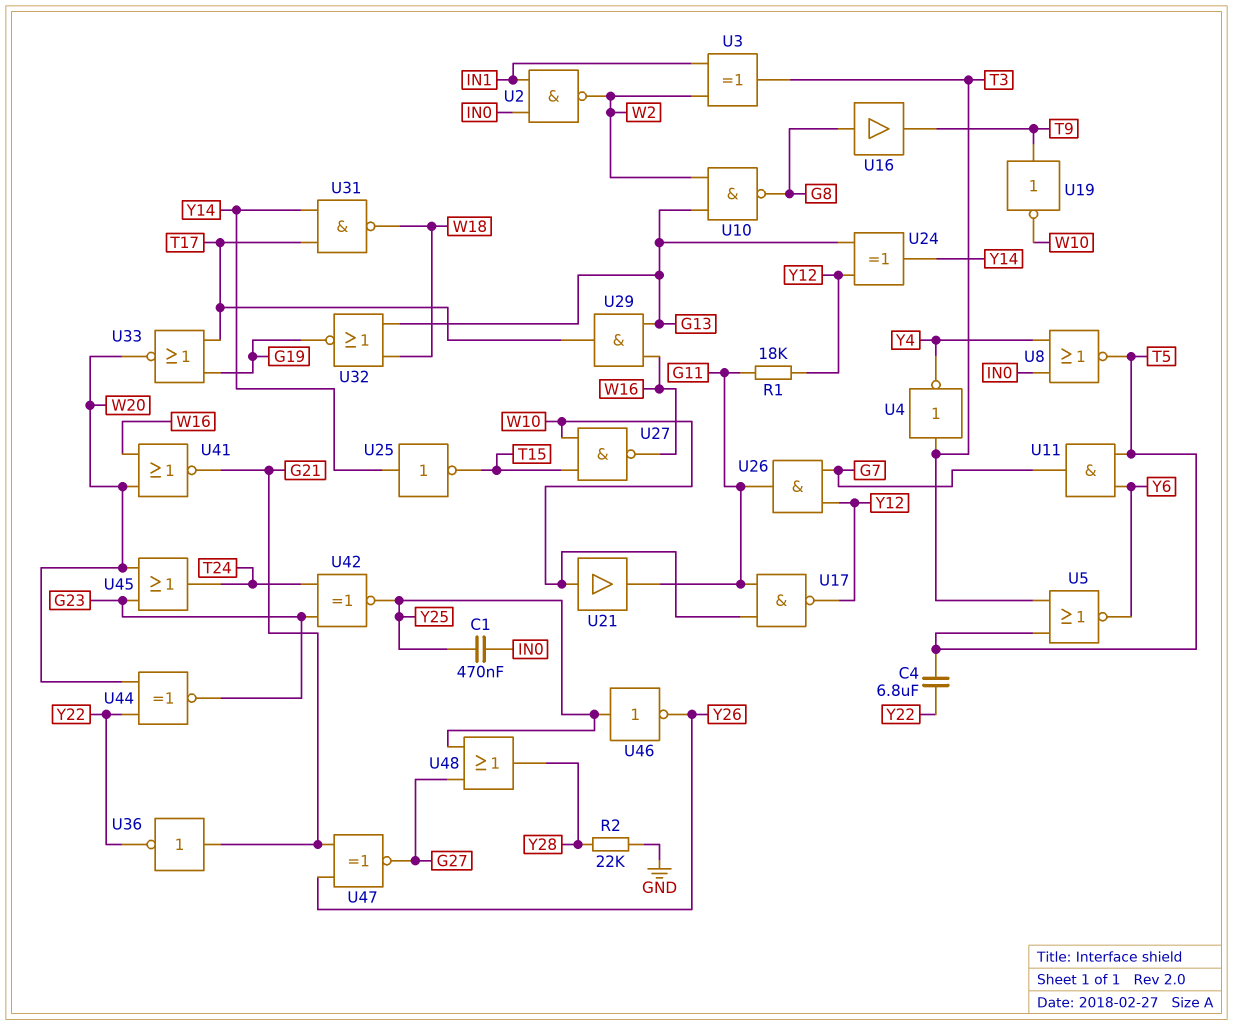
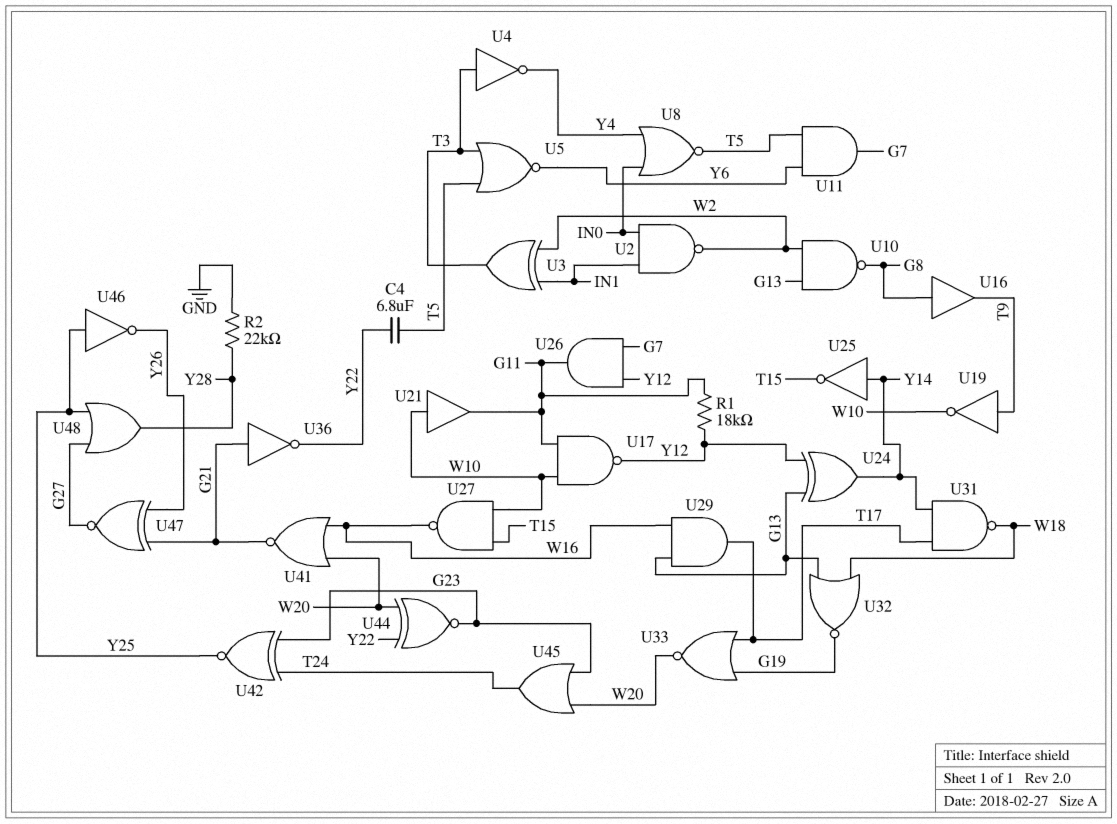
C1: 470nF (IN0, Y25) -> none

